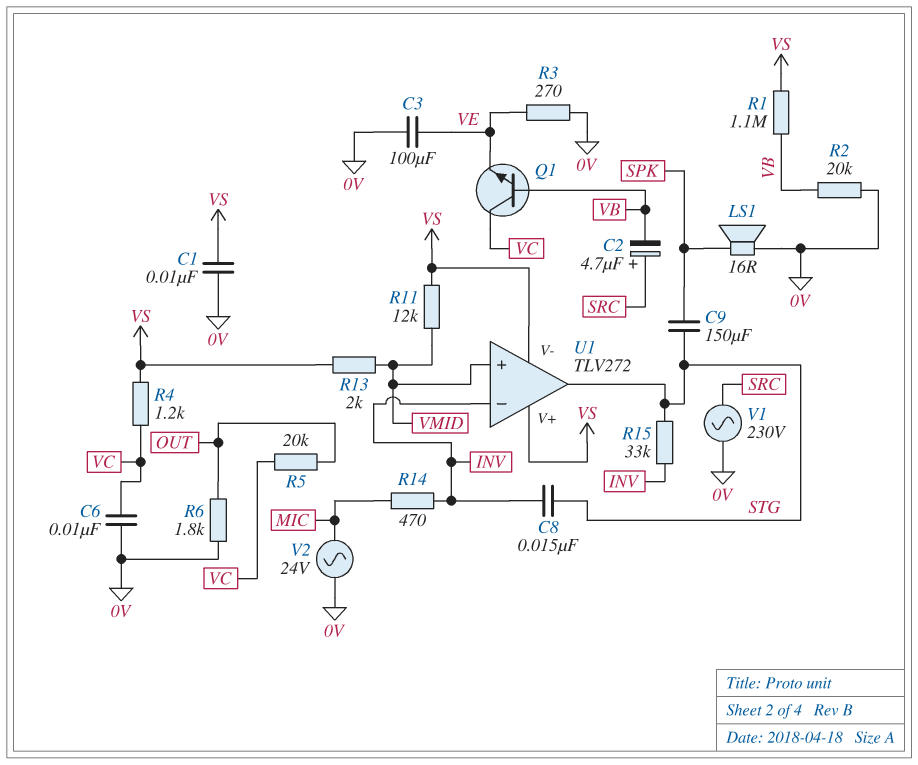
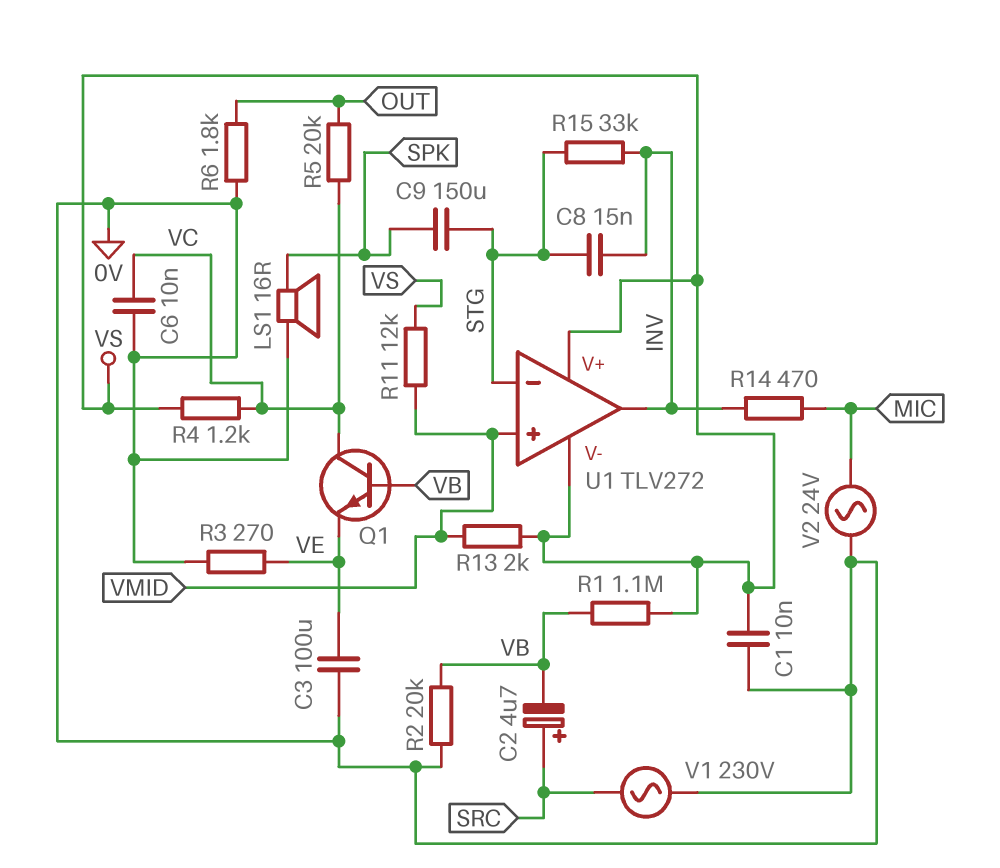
U1 pin in-: INV -> STG
U1 pin out: STG -> INV

